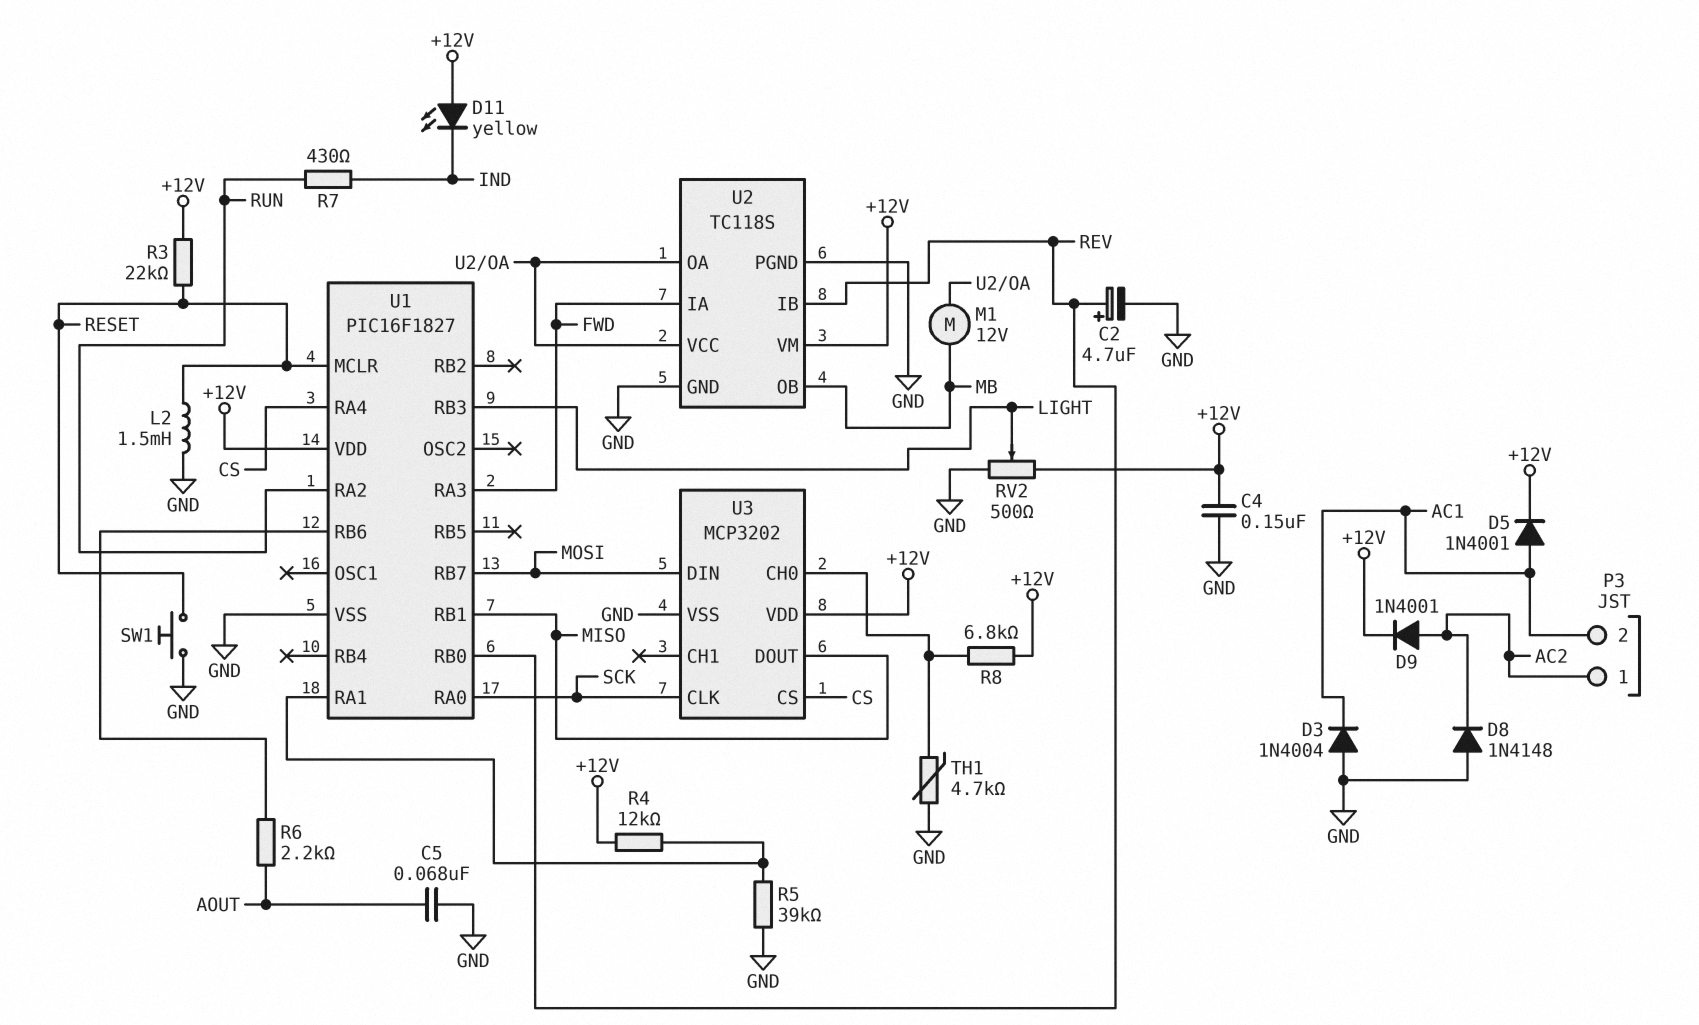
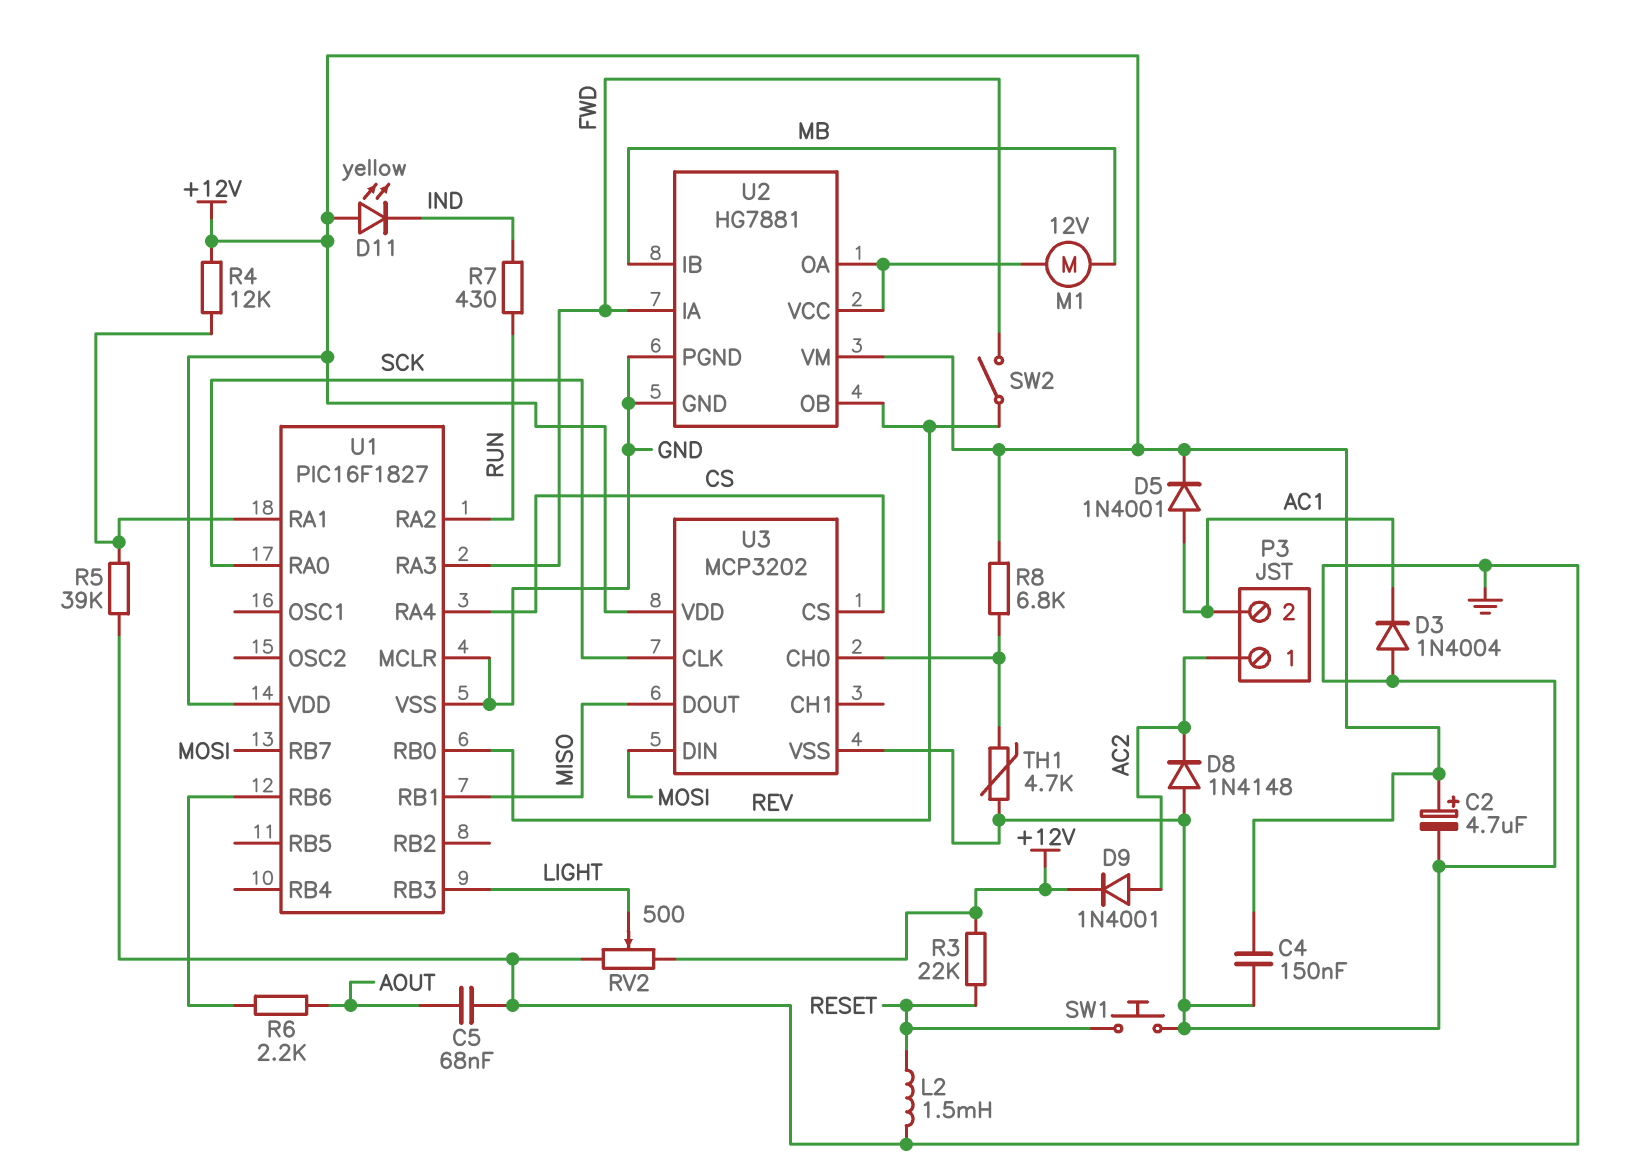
C2: 4.7uF (plus REV, minus GND) -> 4.7uF (plus +12V, minus GND)
SW2: none -> switch (FWD, REV)
U1 pin MCLR: RESET -> GND
U2: TC118S -> HG7881
U2 pin IB: REV -> MB
U2 pin OB: MB -> REV

